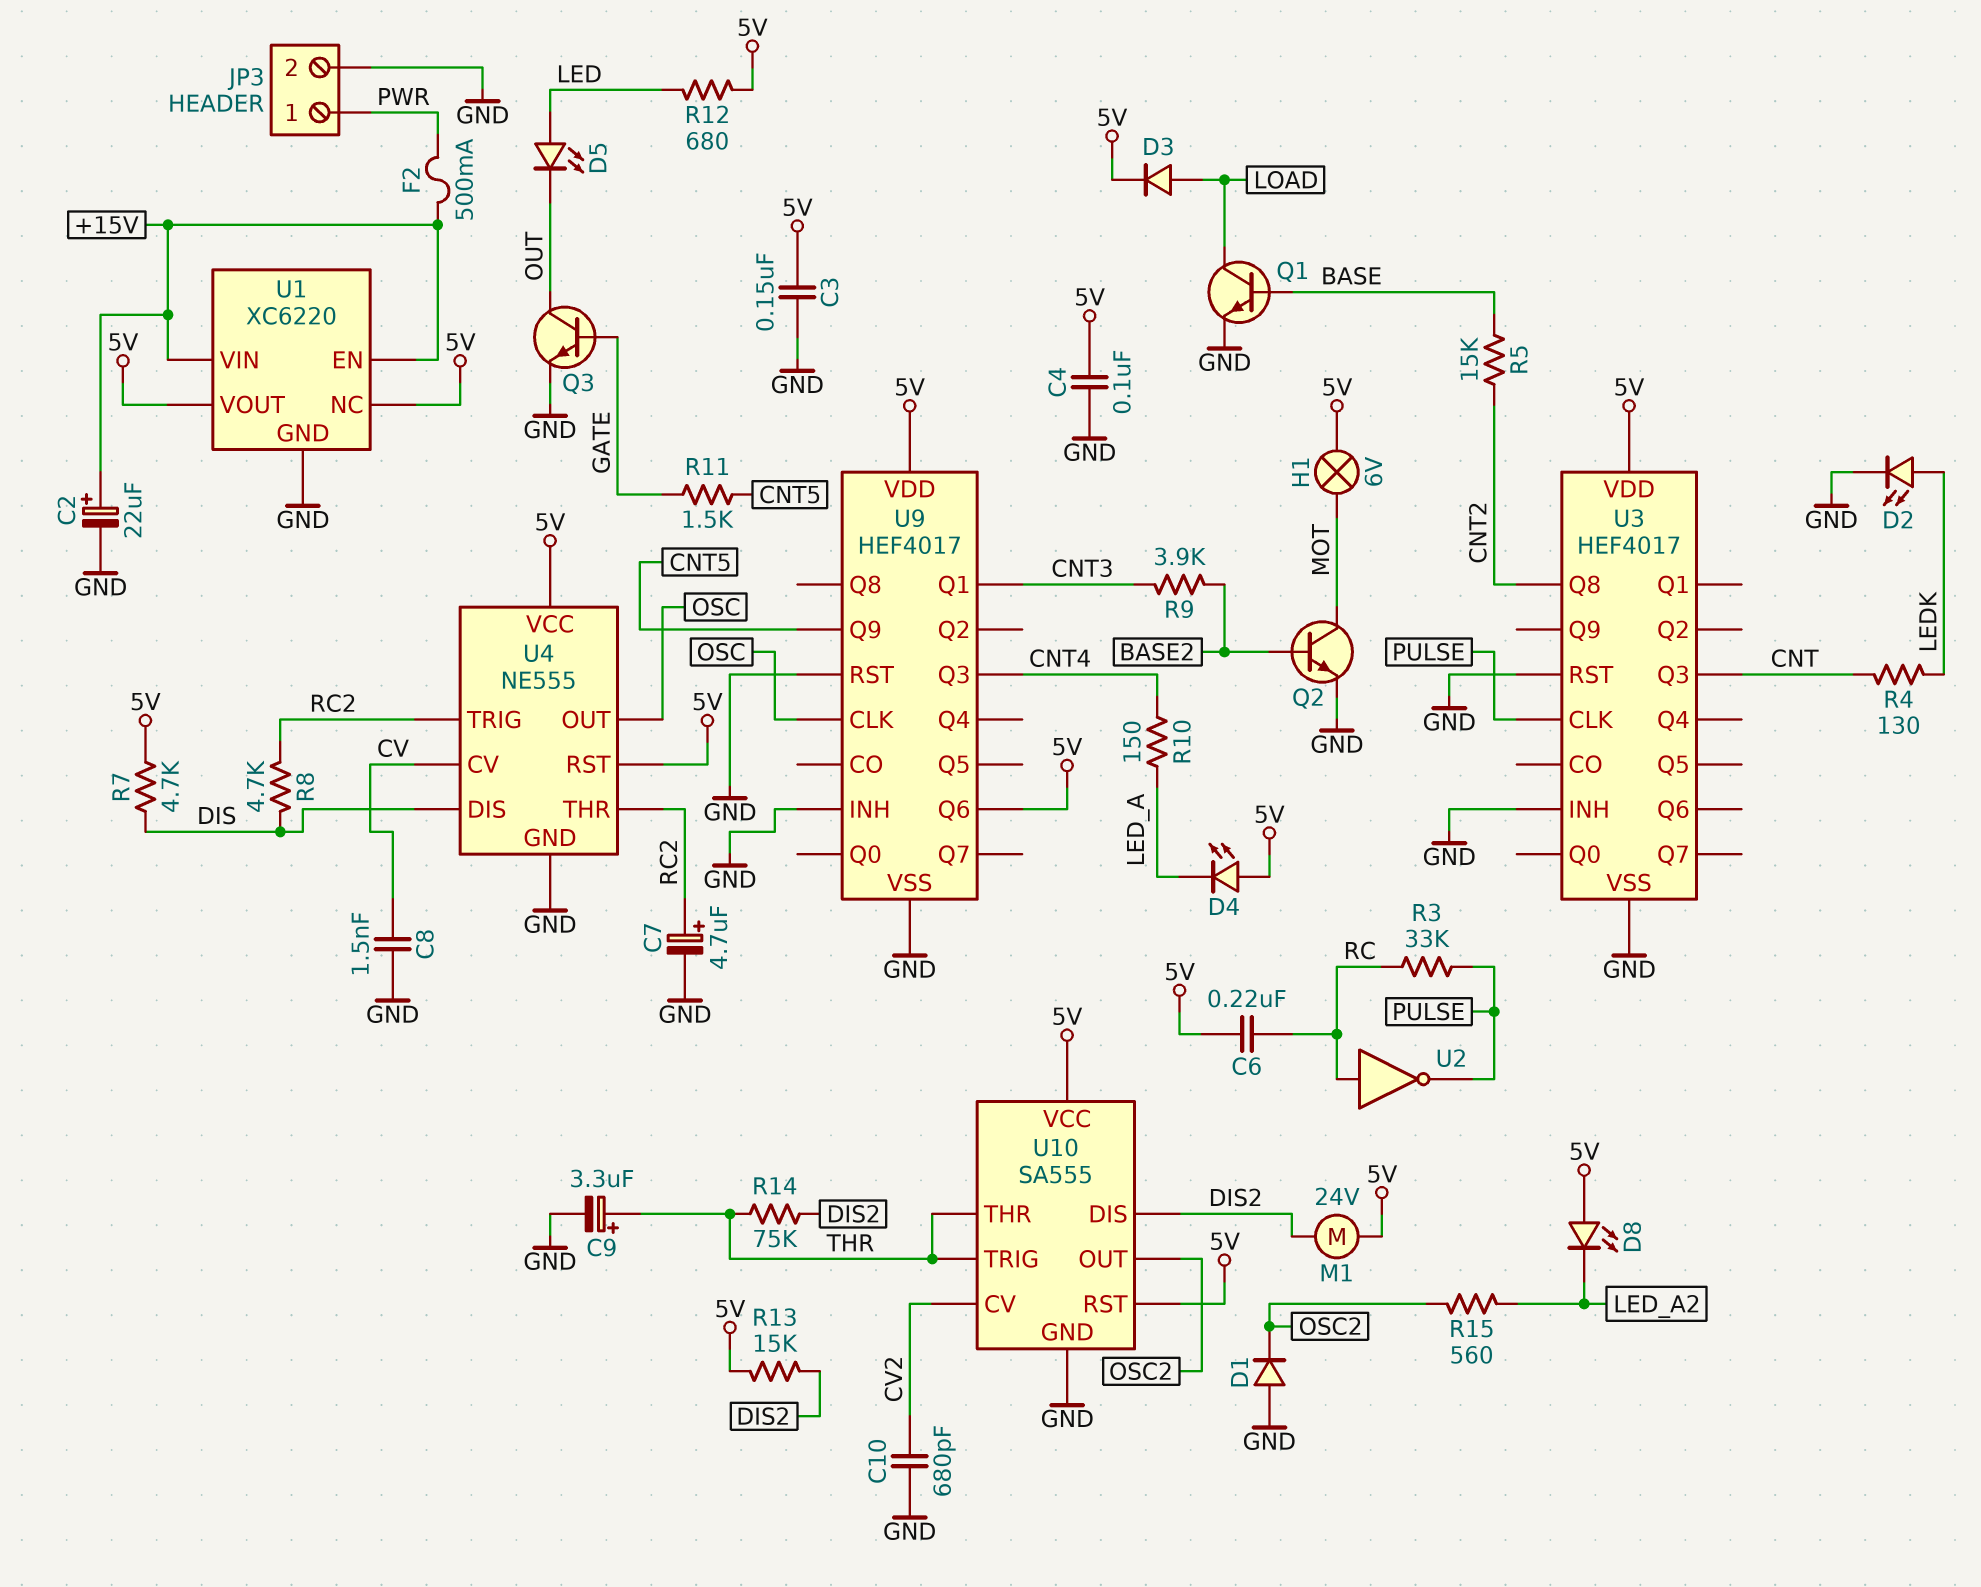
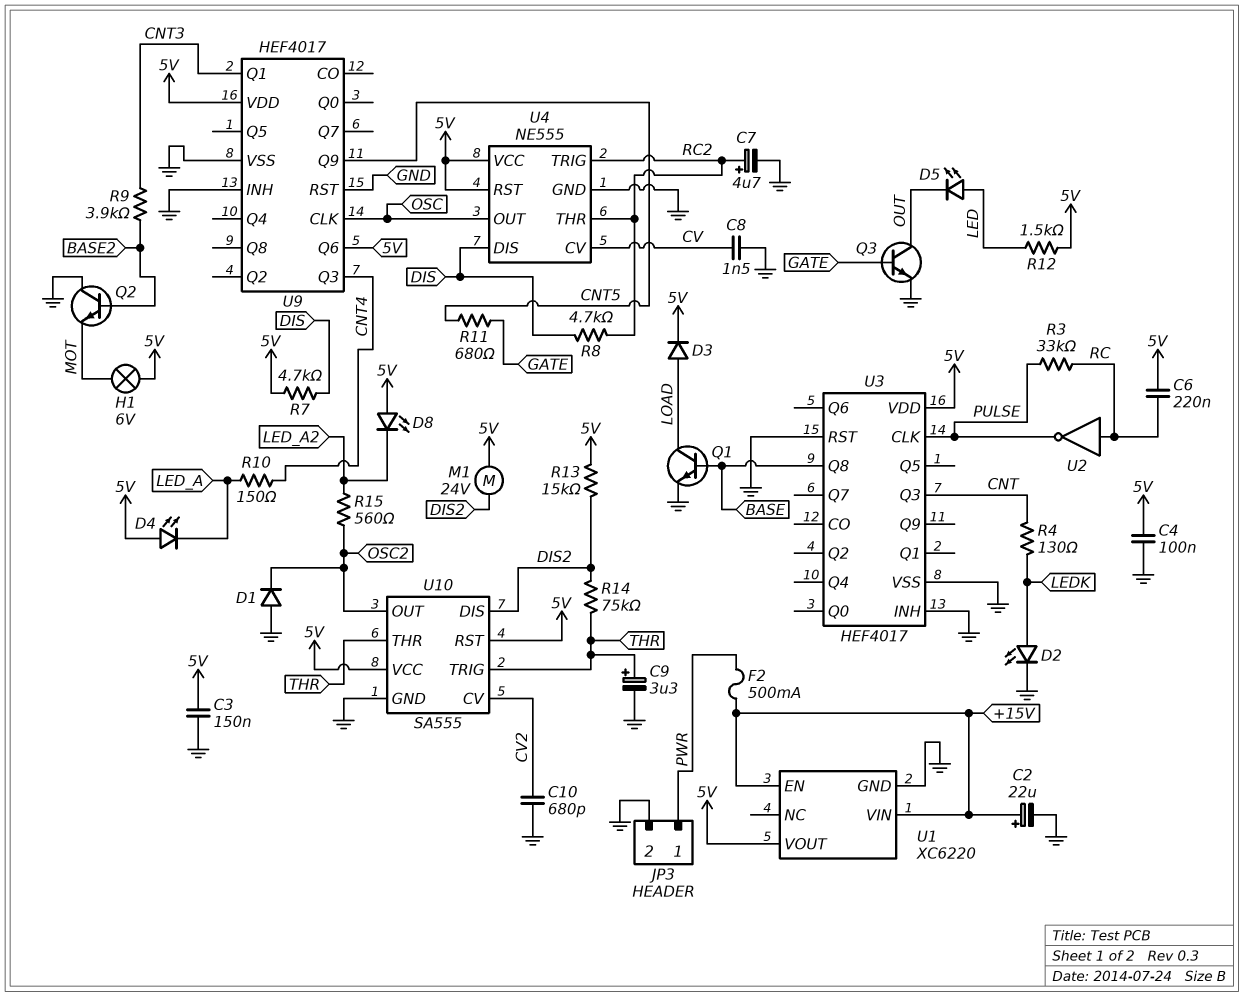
Q2: NPN (B BASE2, C MOT, E GND) -> NPN (B BASE2, C GND, E MOT)
R5: 15k (BASE, CNT2) -> none
R11: 1.5k (CNT5, GATE) -> 680 (CNT5, GATE)
R12: 680 (5V, LED) -> 1.5k (5V, LED)
U1 pin NC: 5V -> none
U3 pin Q8: CNT2 -> BASE

